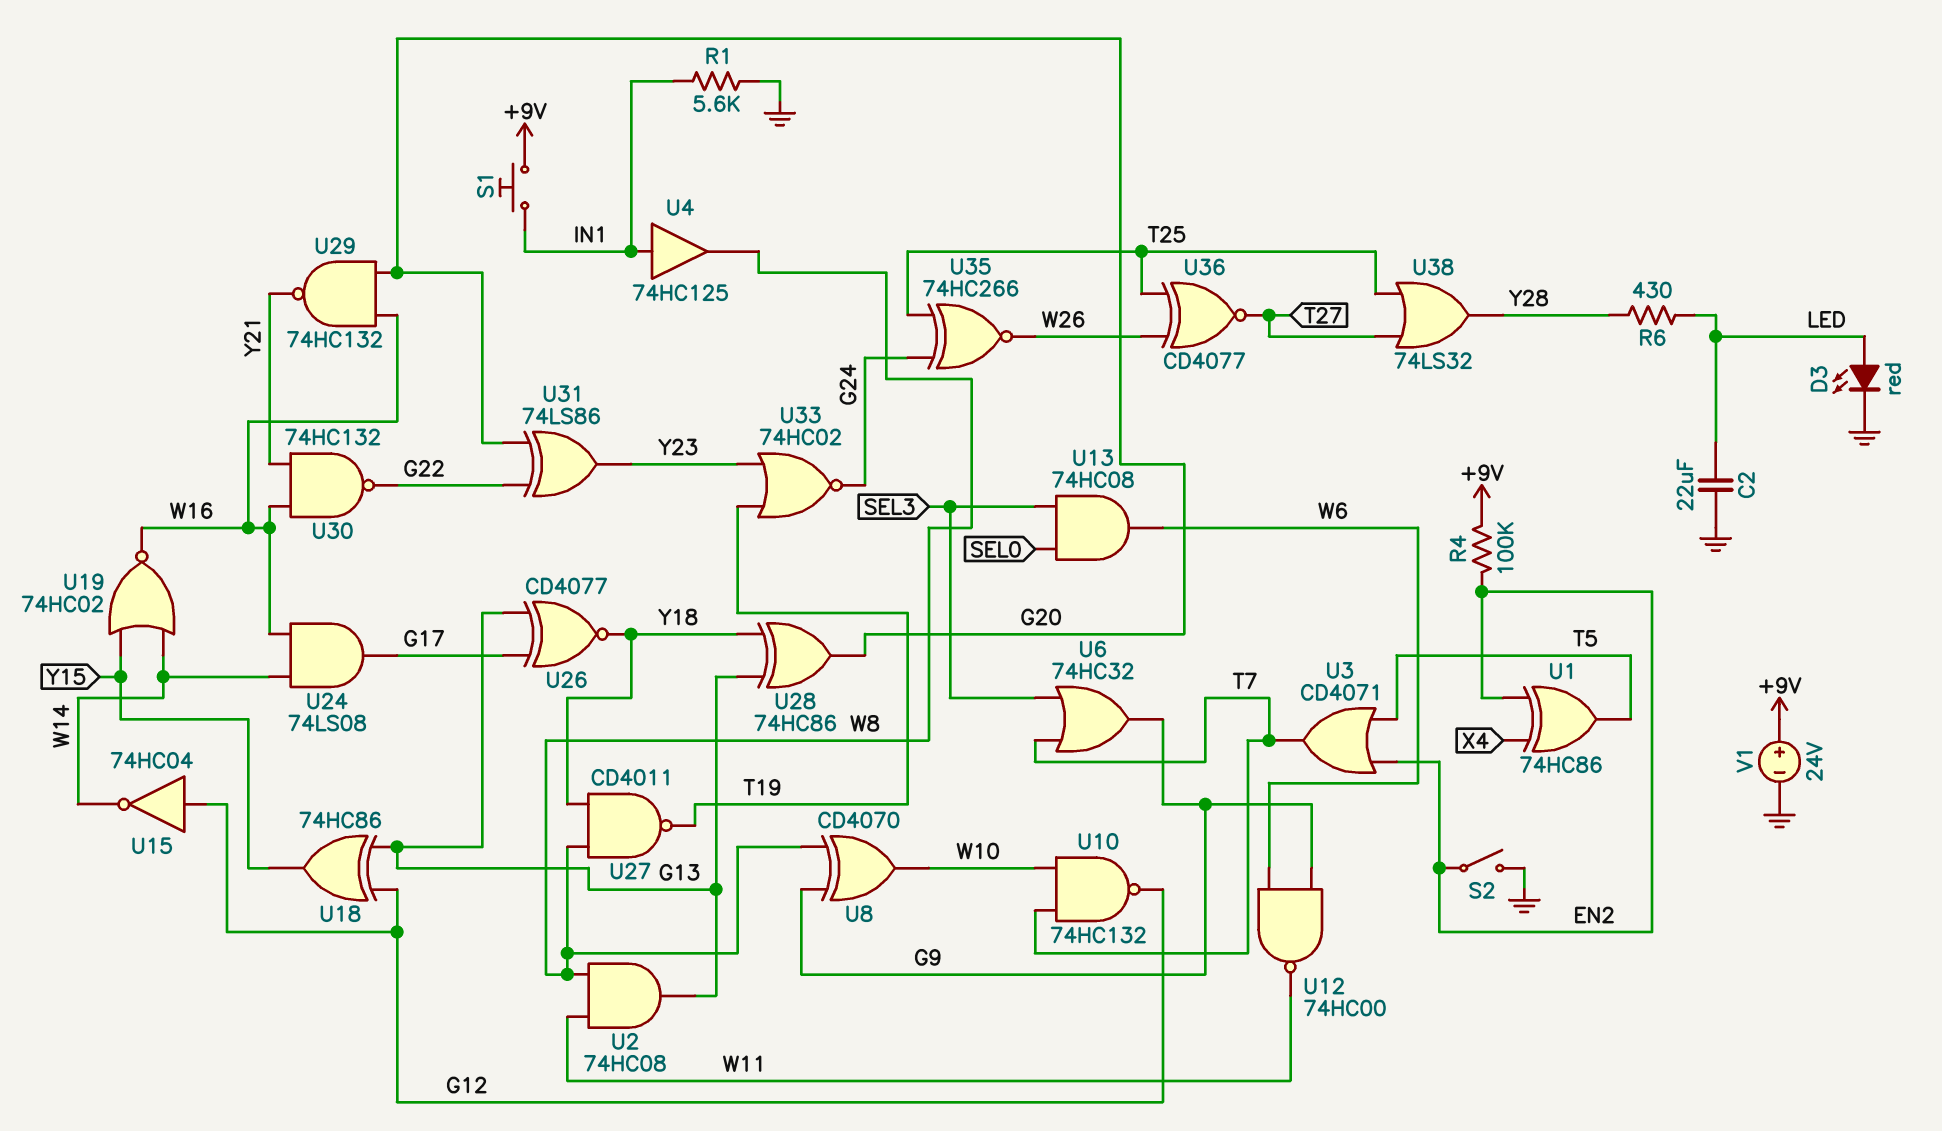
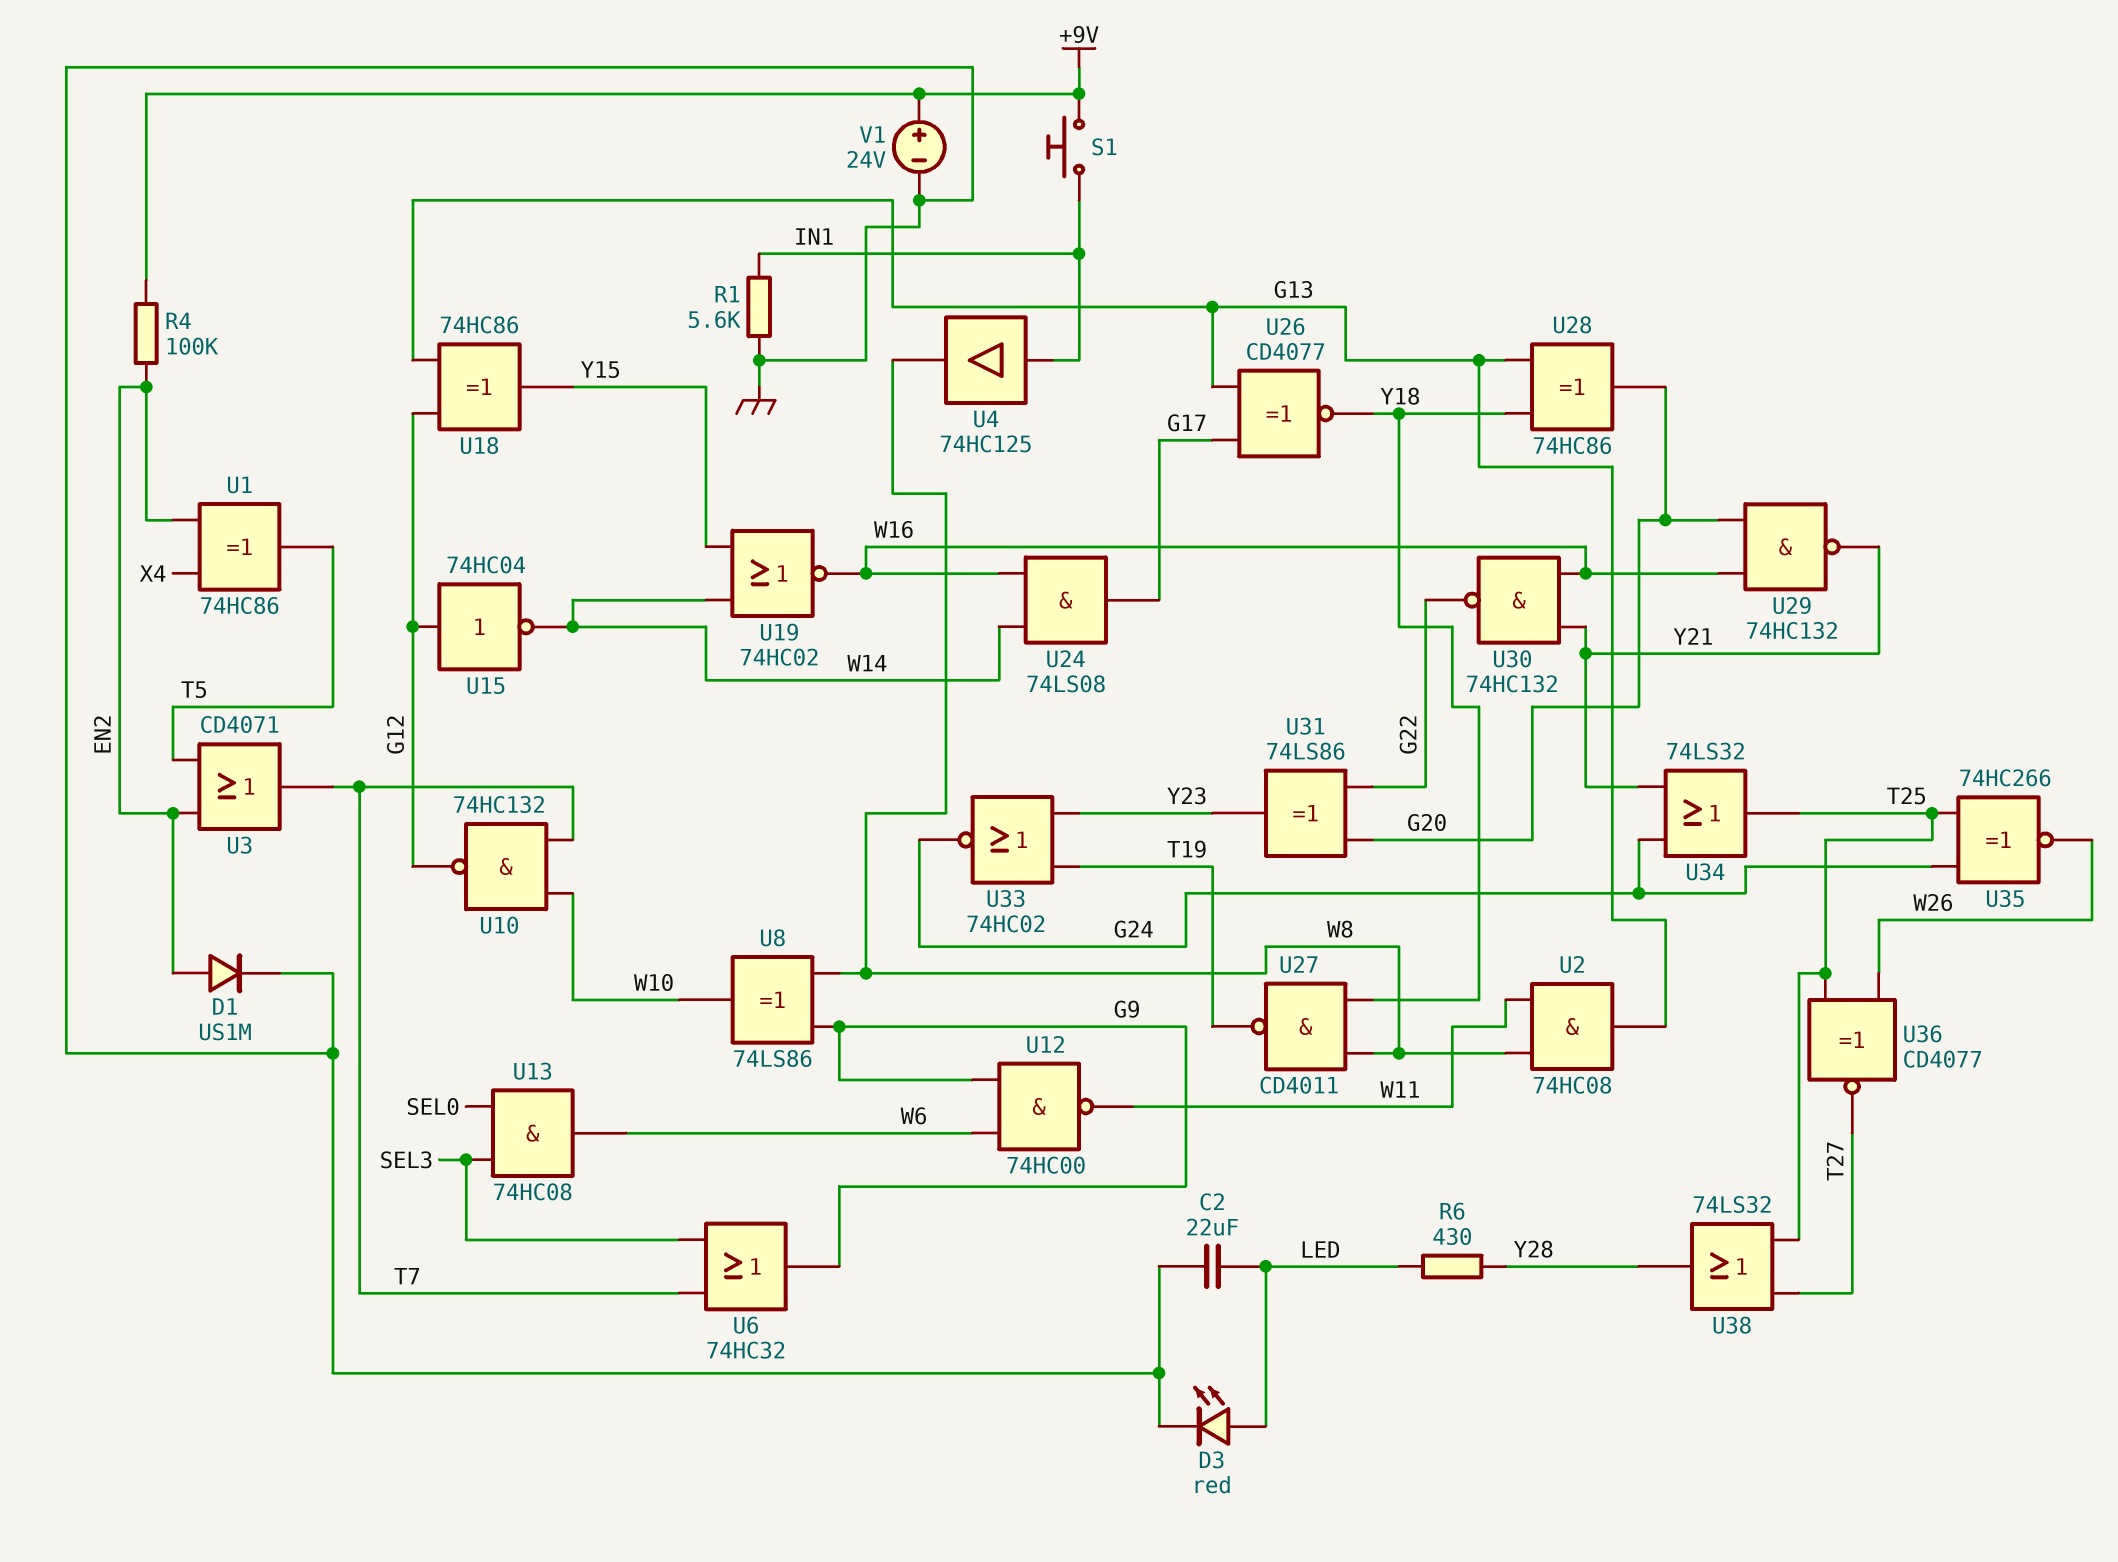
D1: none -> diode US1M (A EN2, K GND)
S2: switch (EN2, GND) -> none
U8: XOR CD4070 (in G9, in W8, out W10) -> XOR 74LS86 (in G9, in W8, out W10)
U34: none -> OR 74LS32 (in G24, in Y21, out T25)

